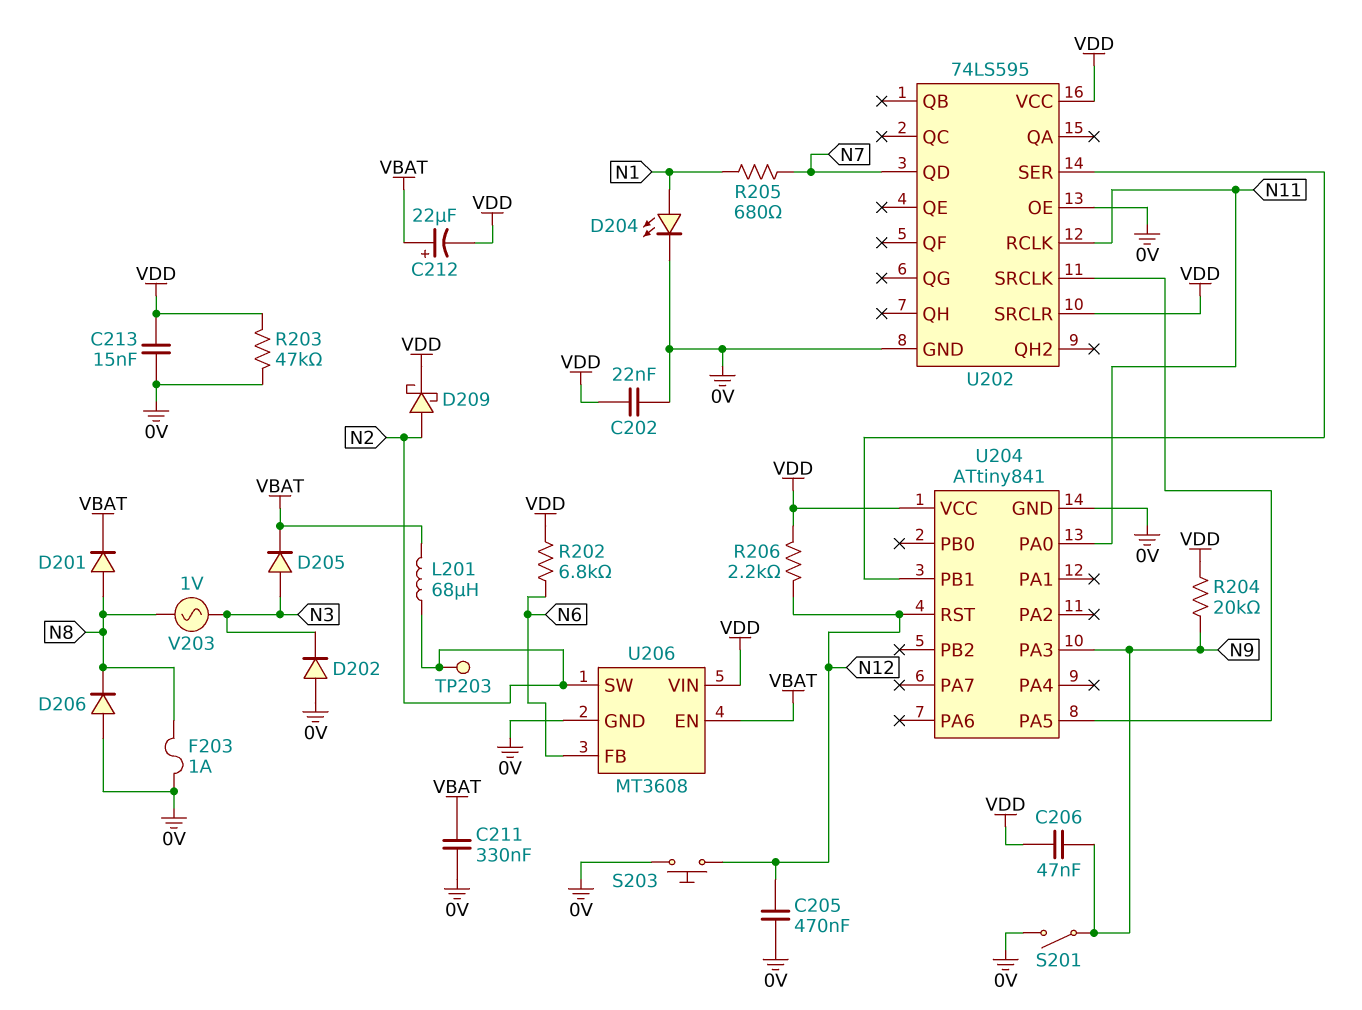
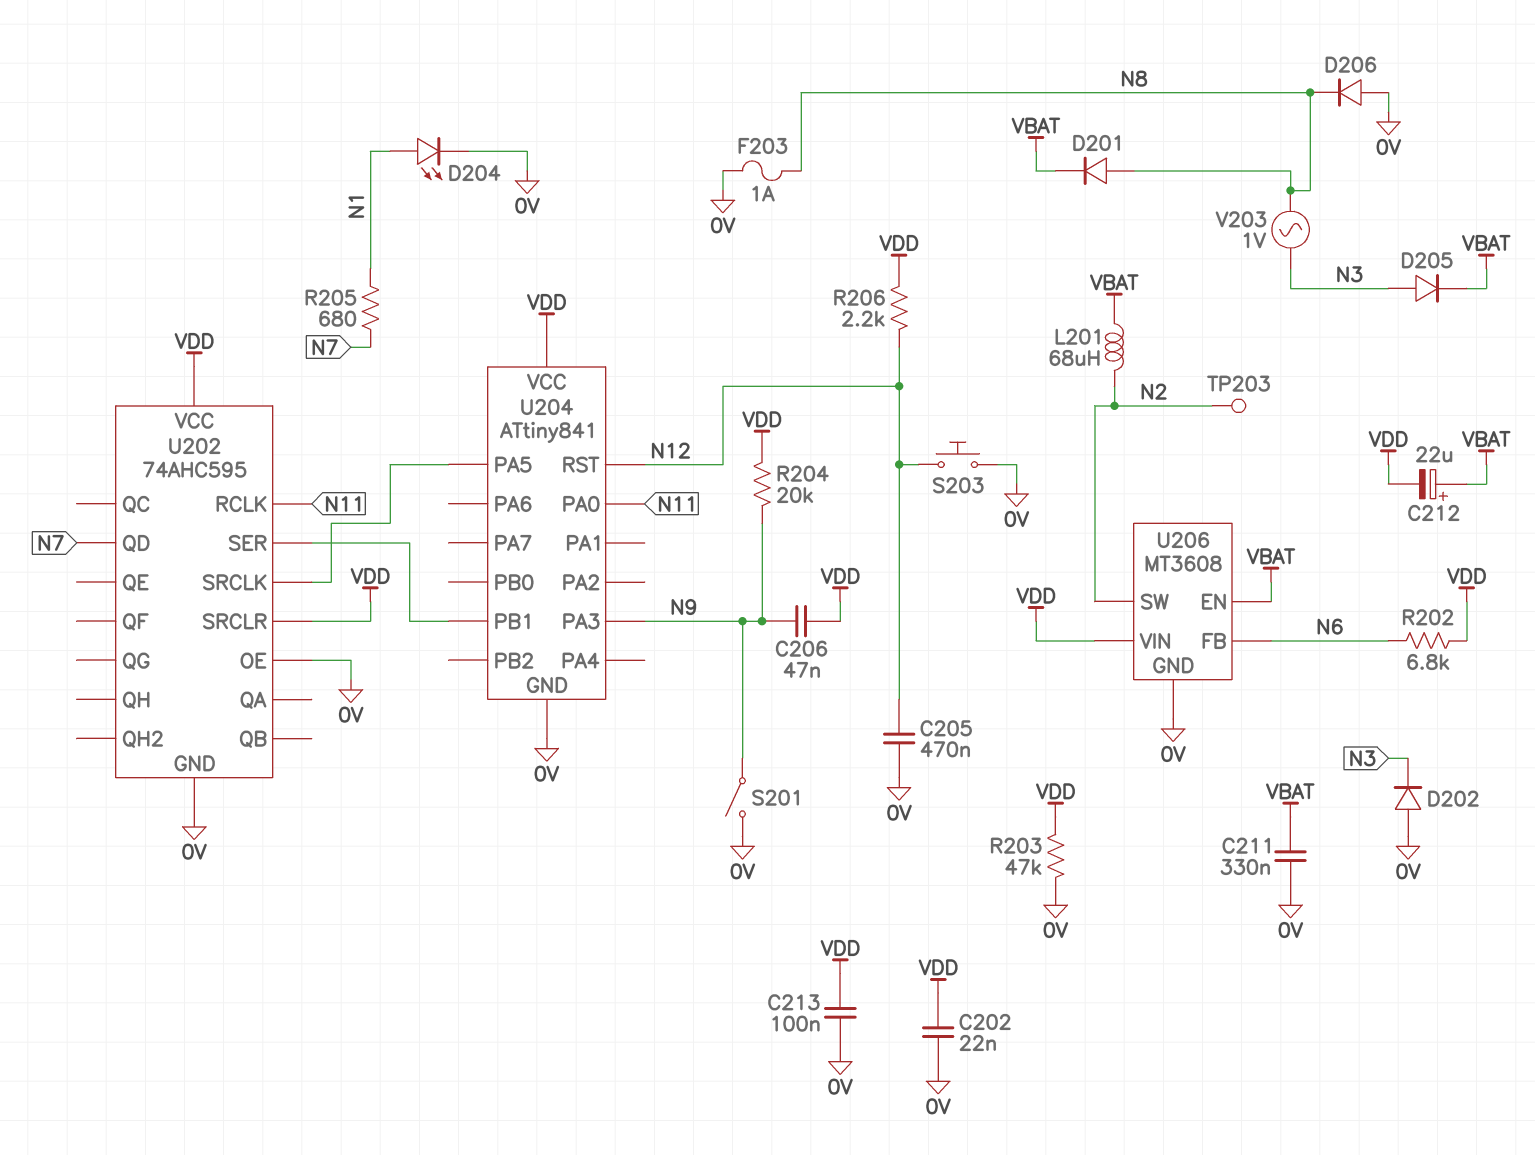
C213: 15nF (0V, VDD) -> 100nF (0V, VDD)
D209: schottky (A N2, K VDD) -> none
U202: 74LS595 -> 74AHC595

